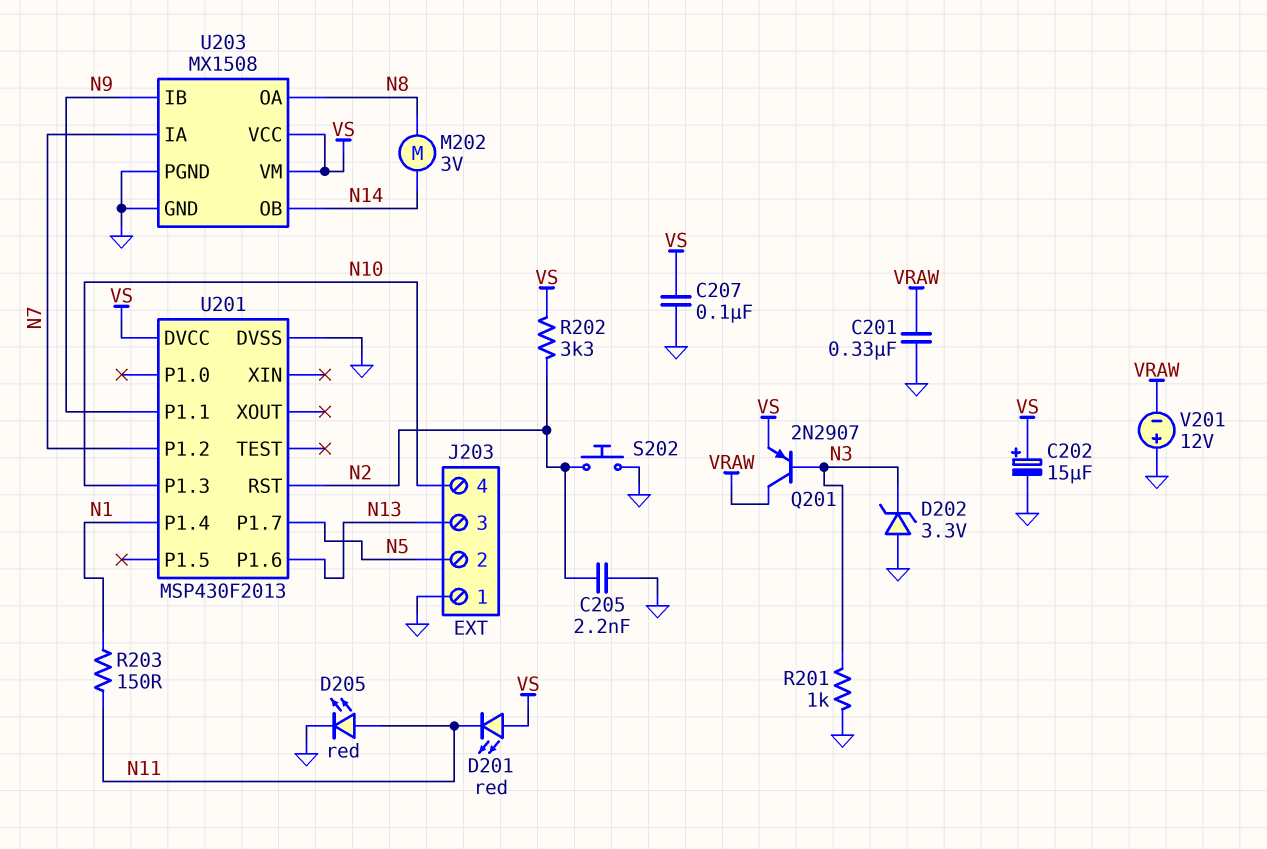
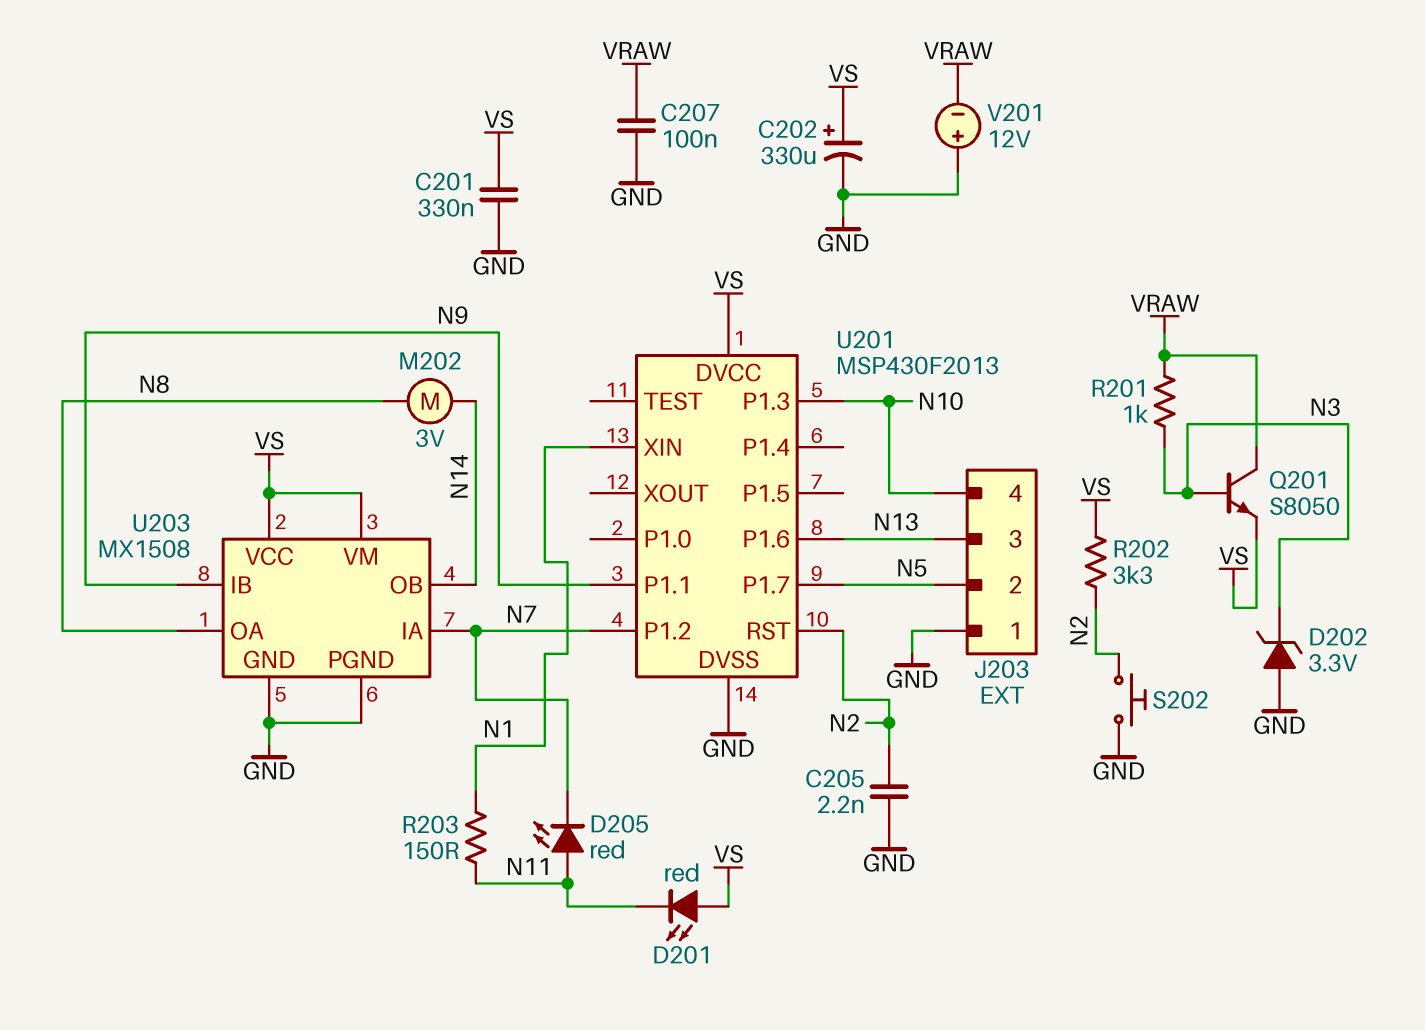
C201: 330nF (GND, VRAW) -> 330nF (GND, VS)
C202: 15uF (plus VS, minus GND) -> 330uF (plus VS, minus GND)
C207: 100nF (GND, VS) -> 100nF (GND, VRAW)
D205: LED red (A N11, K GND) -> LED red (A N11, K N7)
Q201: PNP 2N2907 (B N3, C VRAW, E VS) -> NPN S8050 (B N3, C VRAW, E VS)
R201: 1k (GND, N3) -> 1k (N3, VRAW)
U201 pin P1.4: N1 -> none
U201 pin XIN: none -> N1

